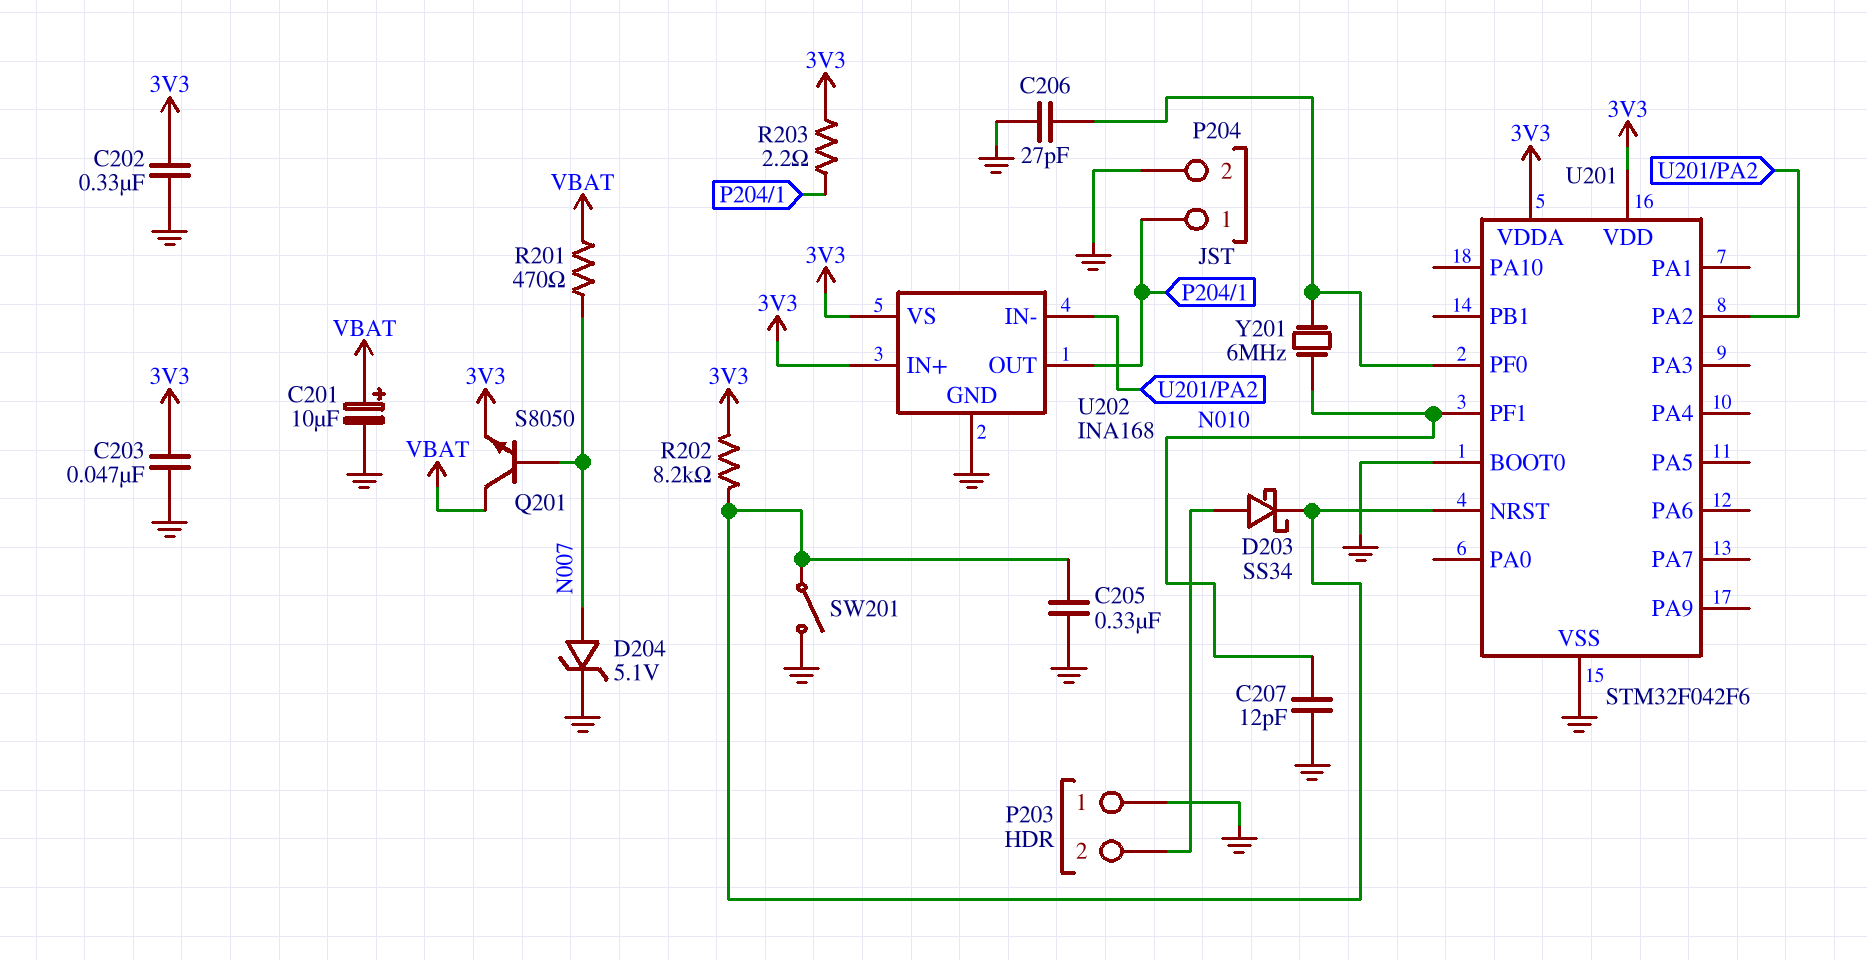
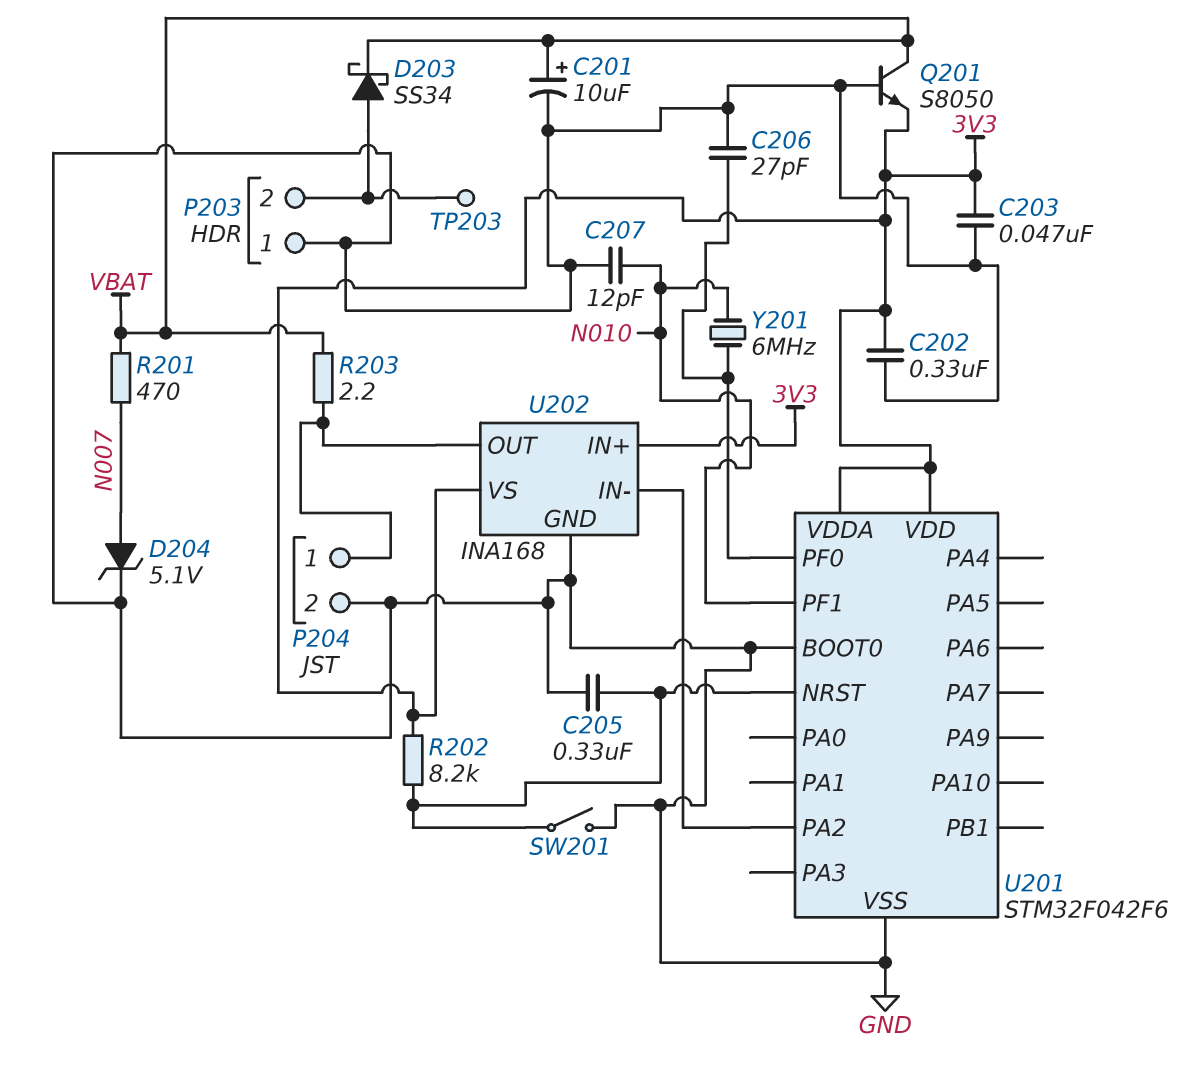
D203: schottky SS34 (A P203/2, K U201/NRST) -> schottky SS34 (A P203/2, K VBAT)
Q201: NPN S8050 (B N007, C VBAT, E 3V3) -> NPN S8050 (B GND, C VBAT, E 3V3)
R203: 2.2 (3V3, P204/1) -> 2.2 (P204/1, VBAT)
TP203: none -> test point (P203/2)

